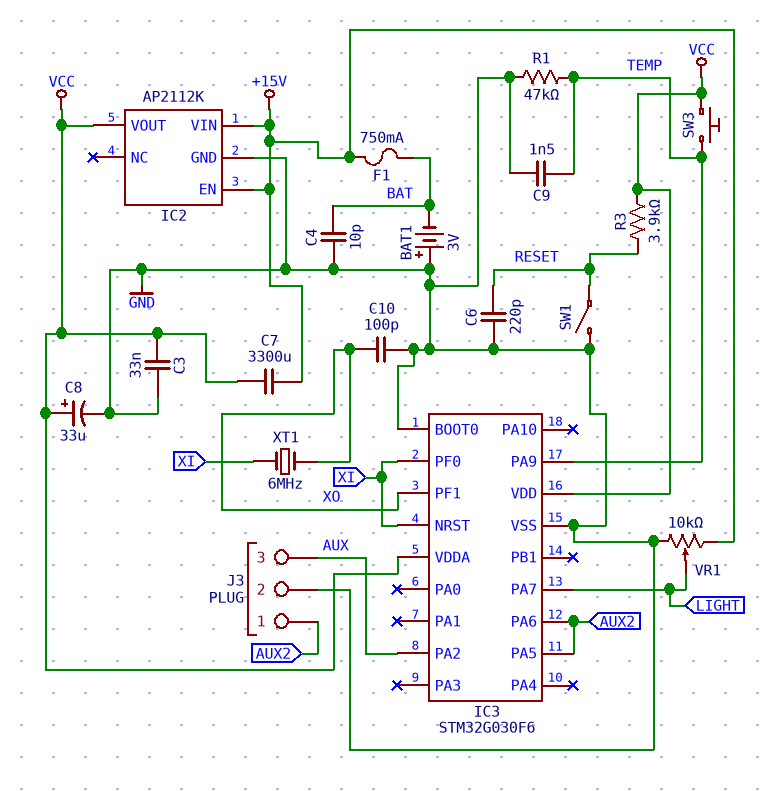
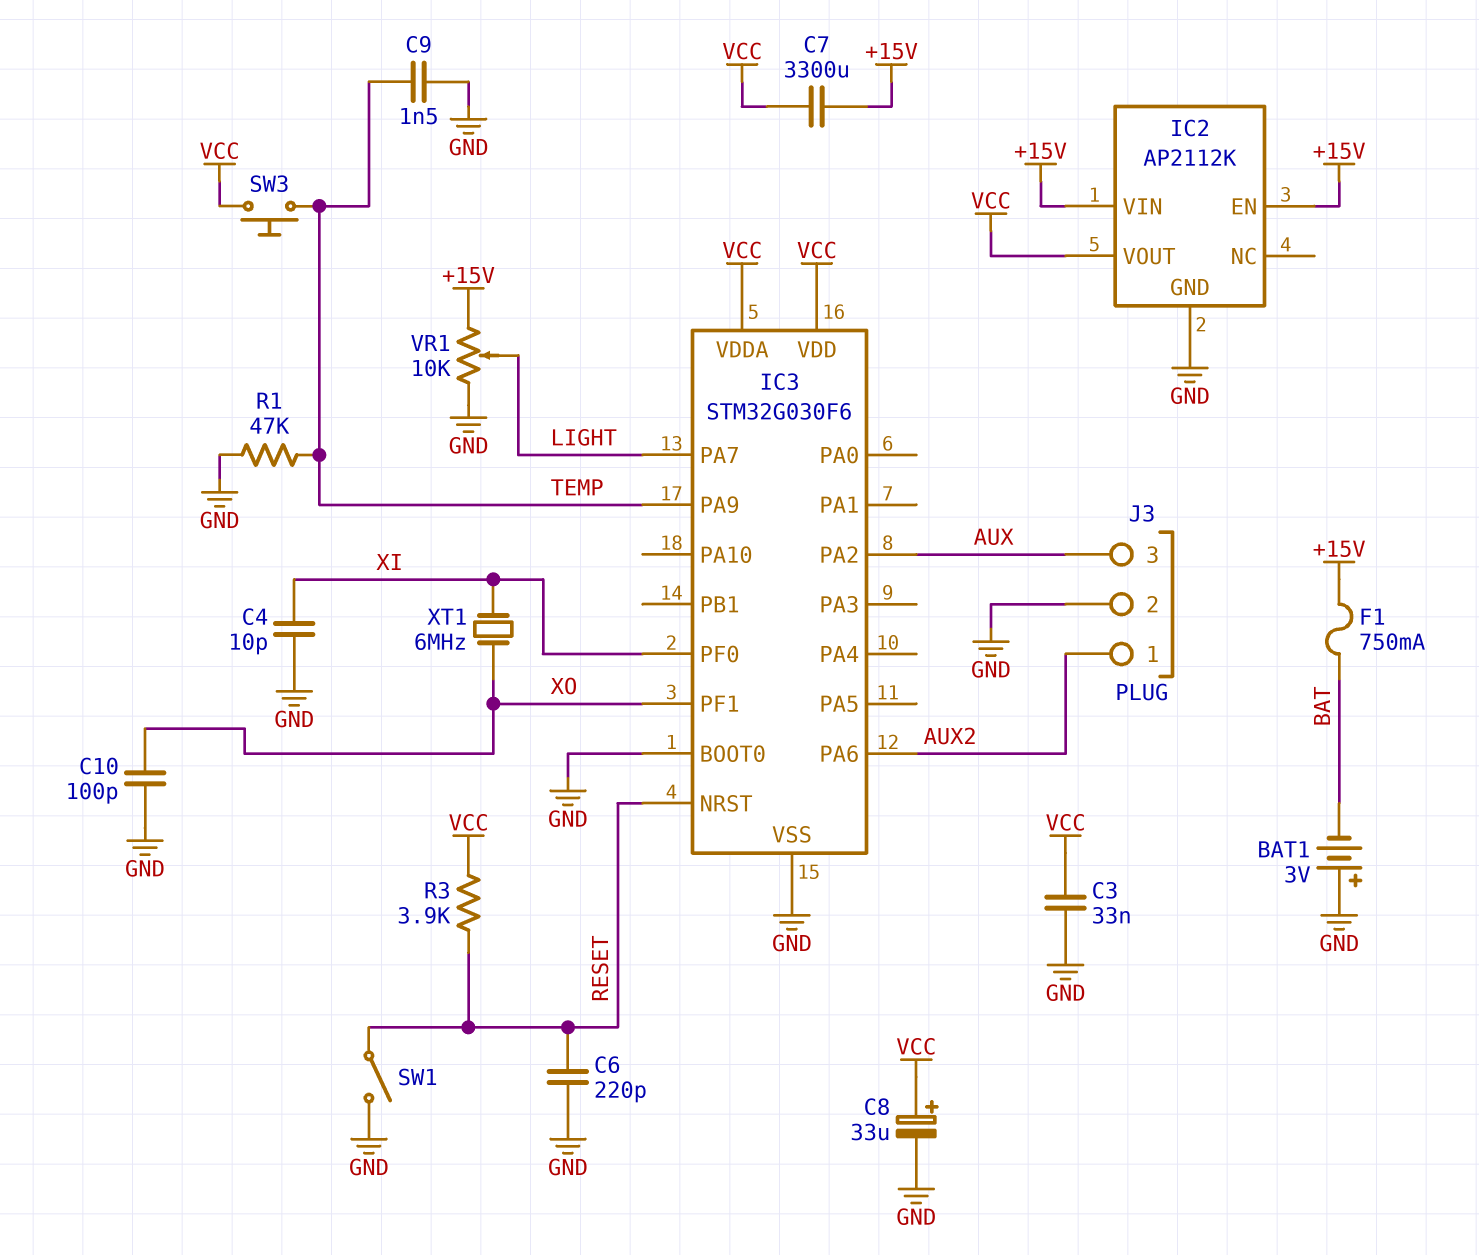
C4: 10pF (BAT, GND) -> 10pF (GND, XI)
IC3 pin NRST: XI -> RESET
IC3 pin PA5: AUX2 -> none

